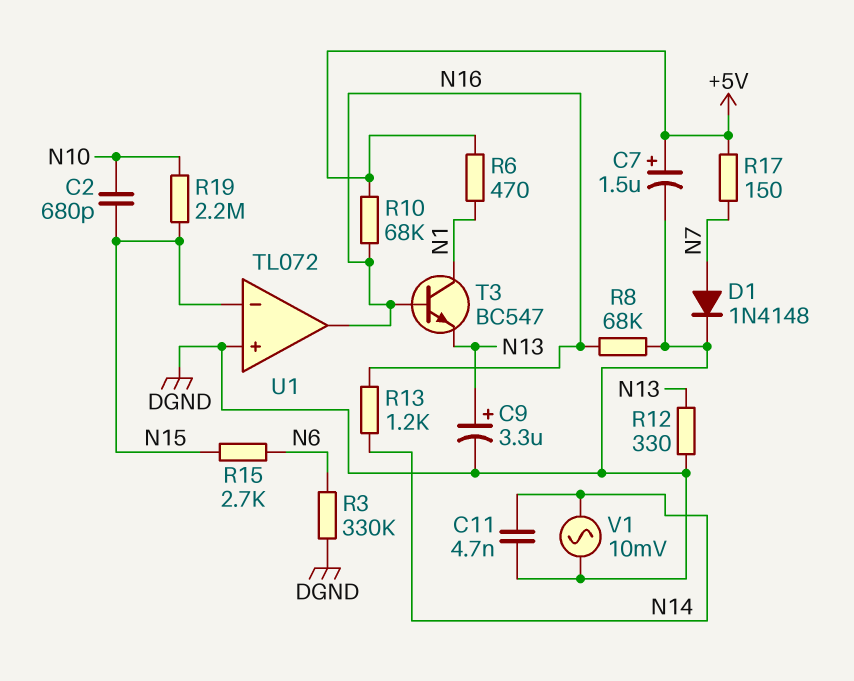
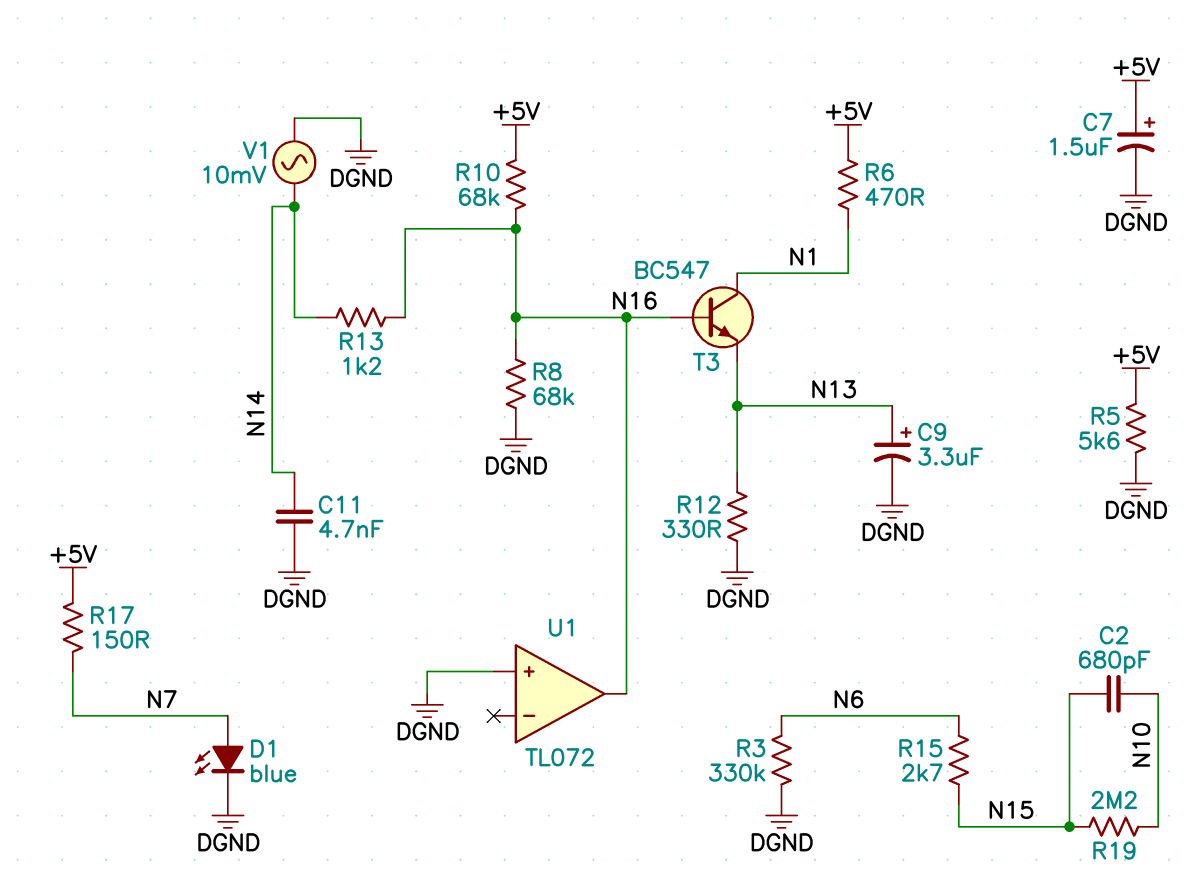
D1: diode 1N4148 (A N7, K DGND) -> LED blue (A N7, K DGND)
R5: none -> 5.6k (+5V, DGND)
U1 pin in-: N15 -> none

